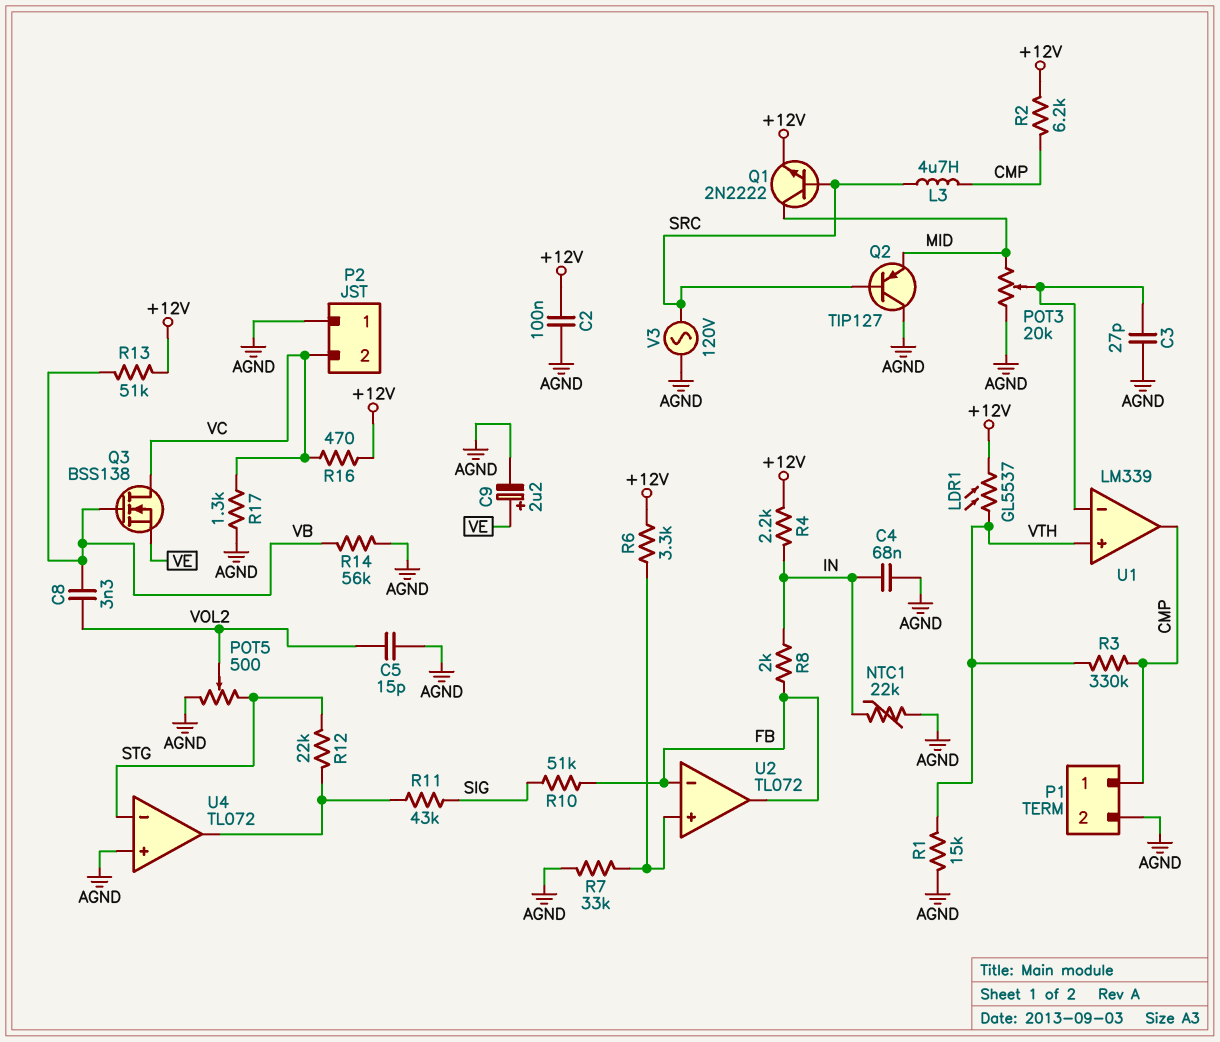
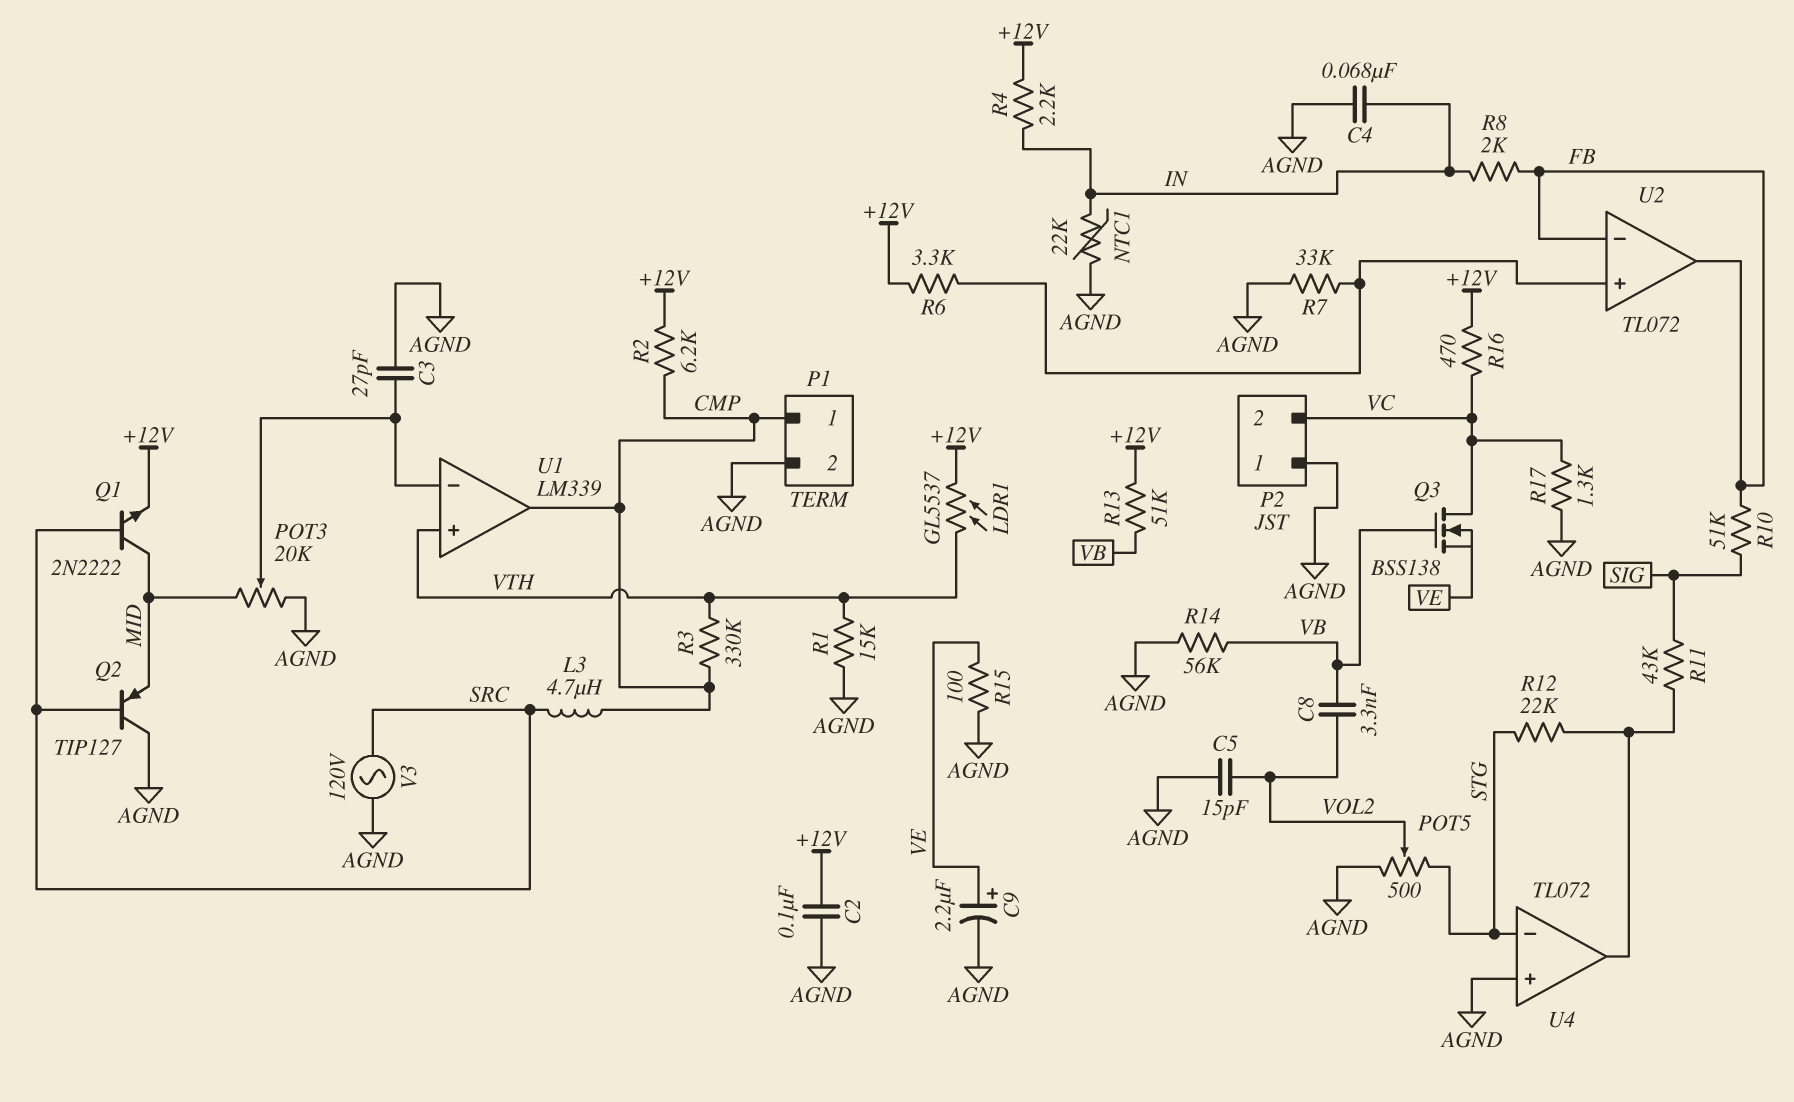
R15: none -> 100 (AGND, VE)

